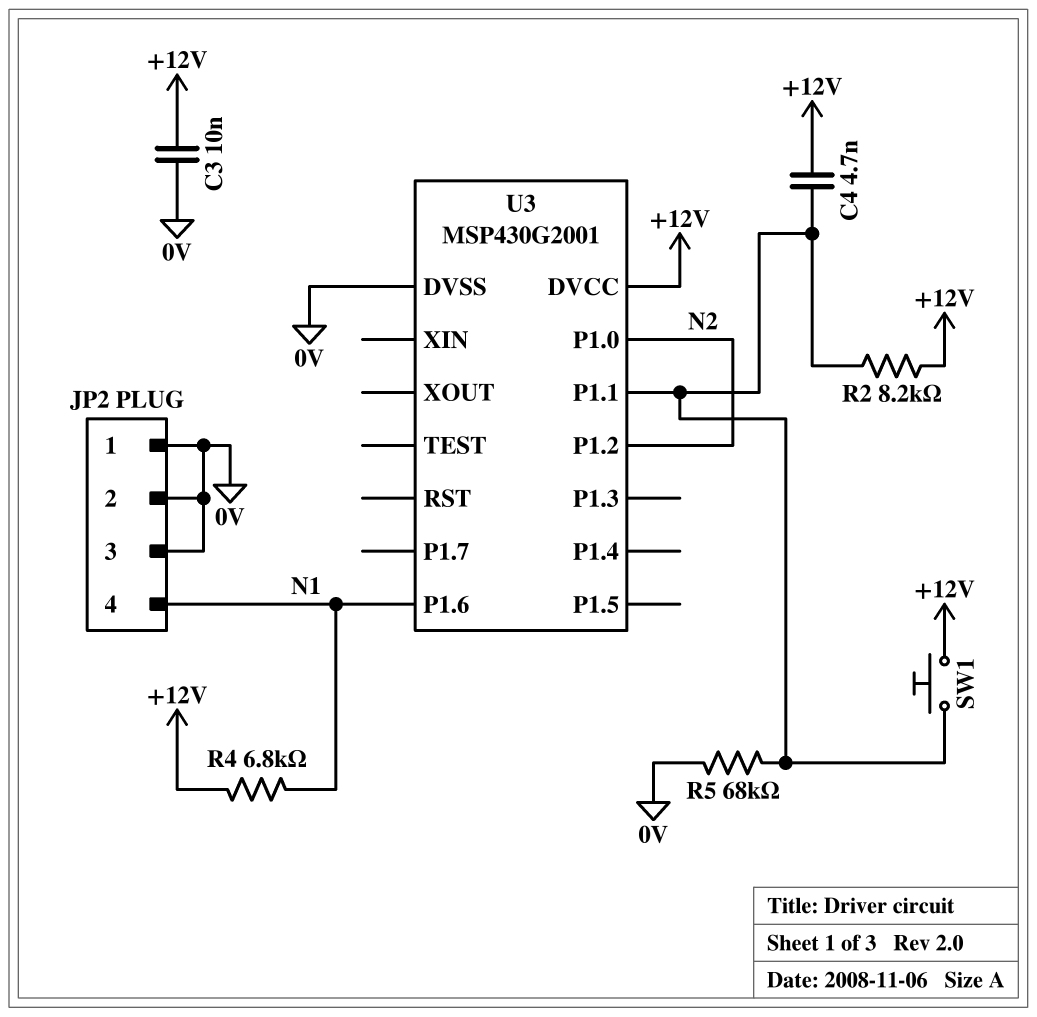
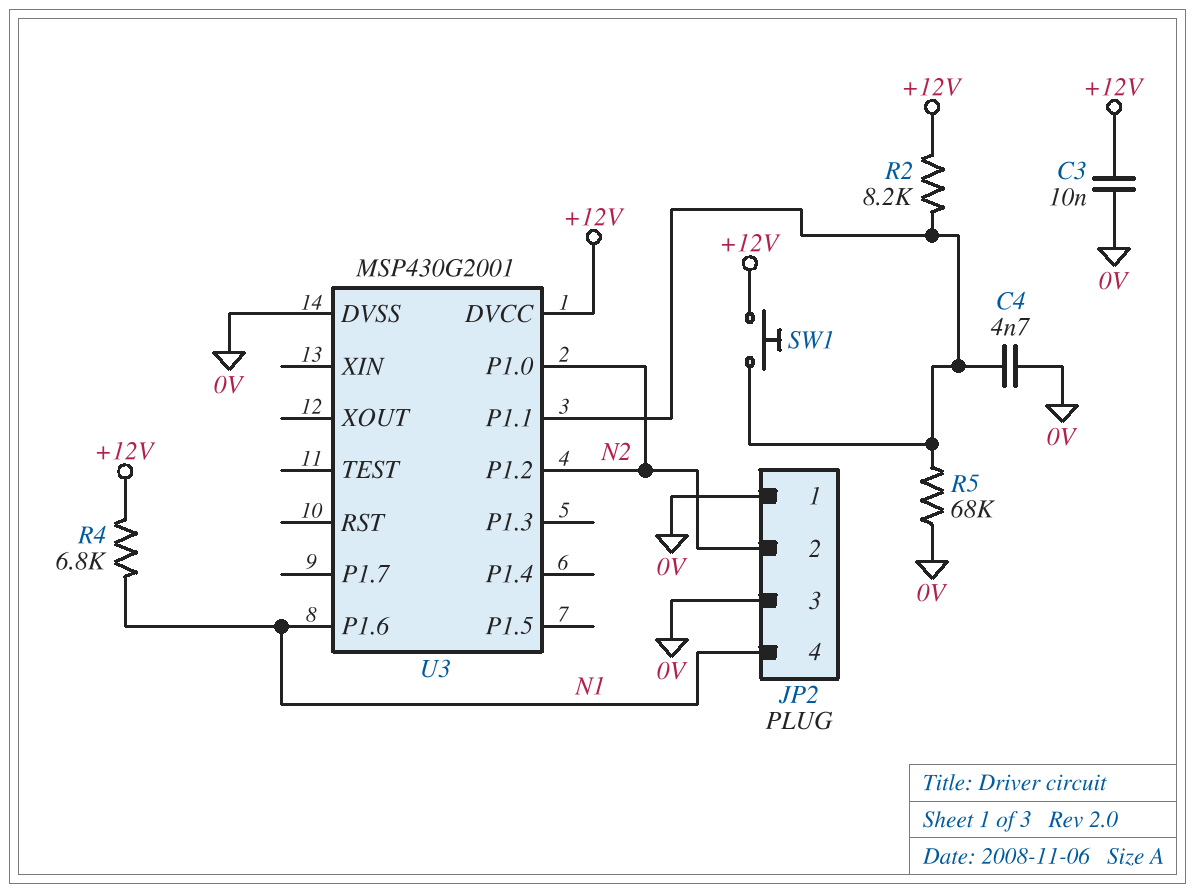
C4: 4.7nF (+12V, U3/P1.1) -> 4.7nF (0V, U3/P1.1)
JP2 pin 2: 0V -> N2

